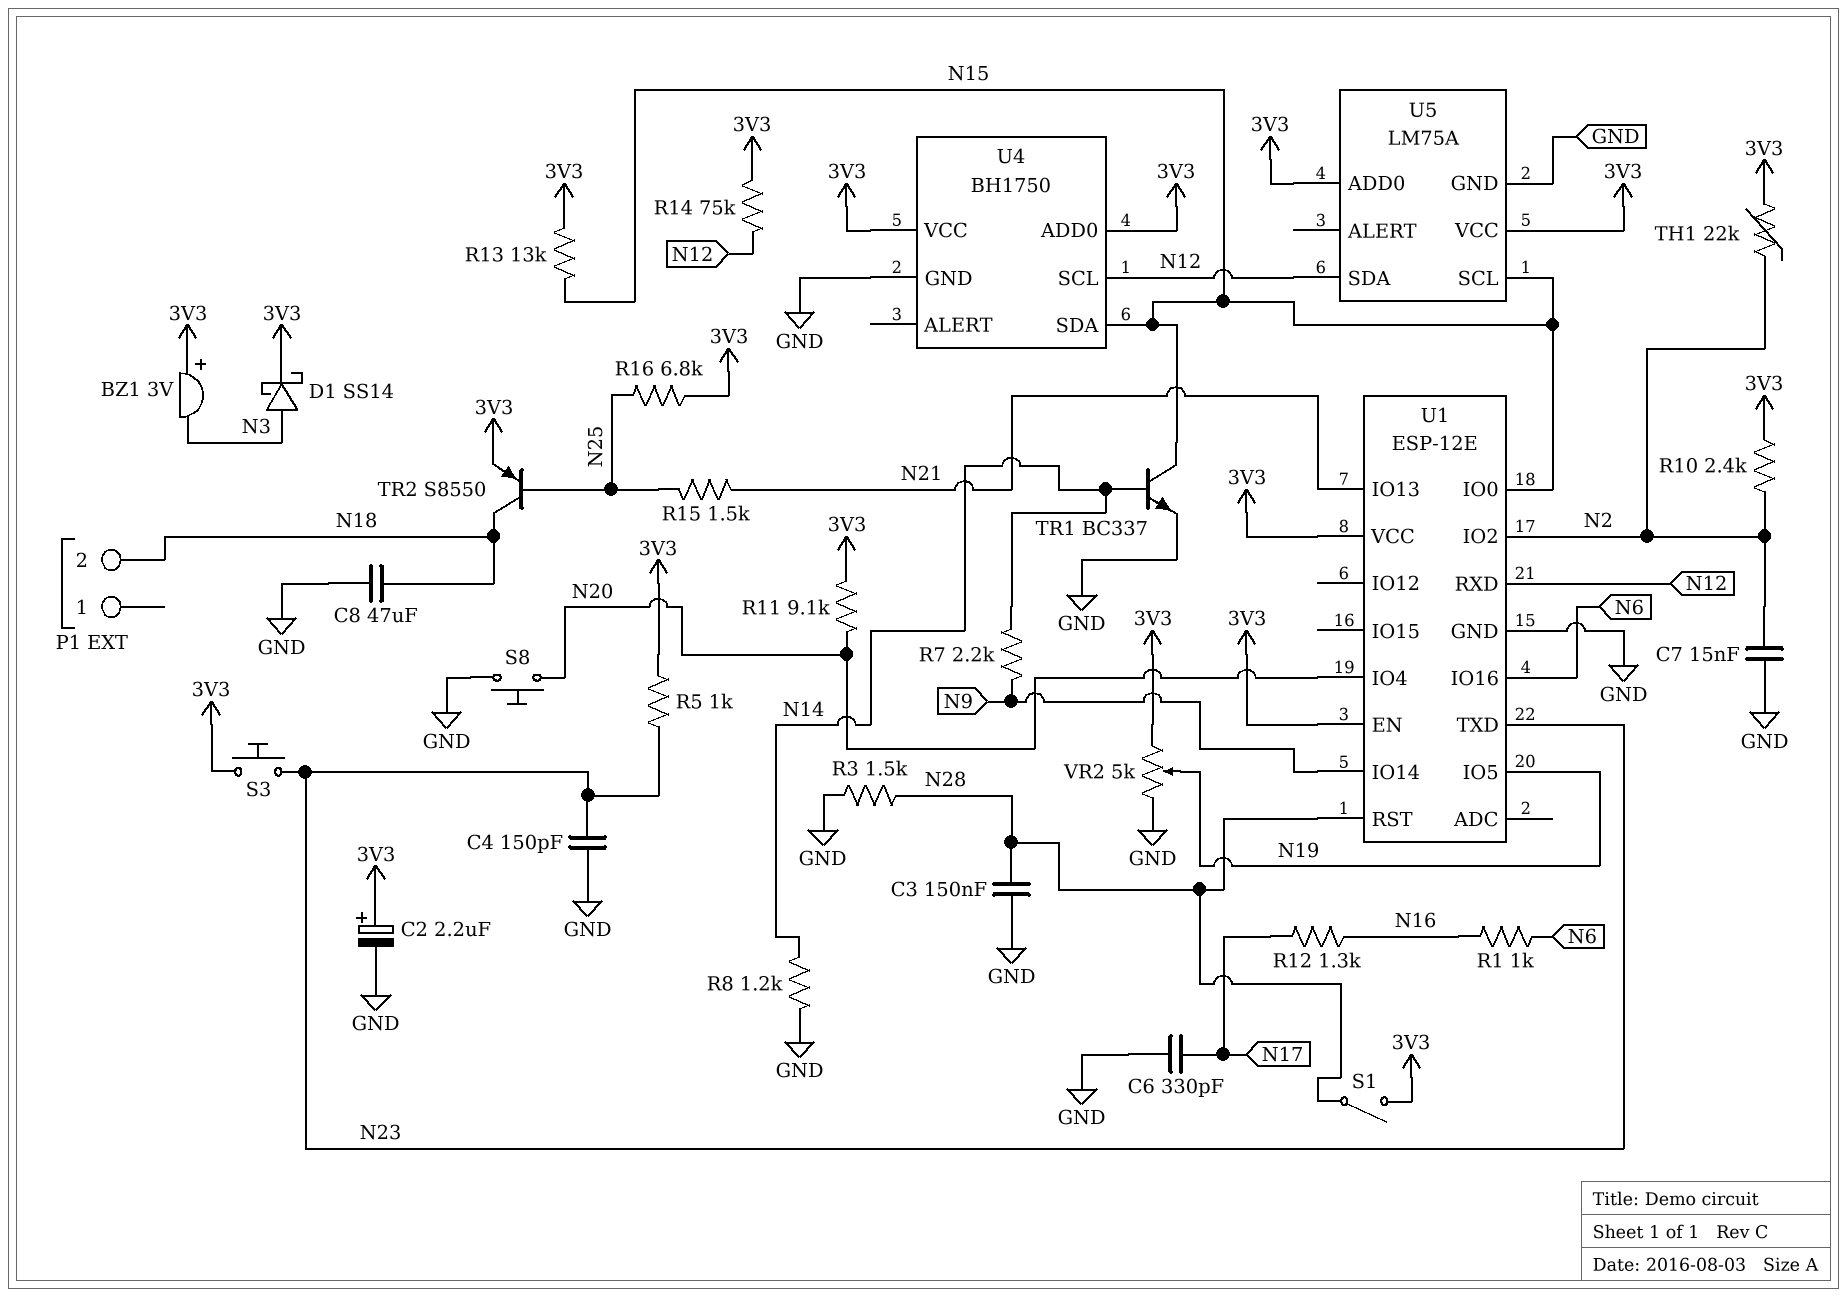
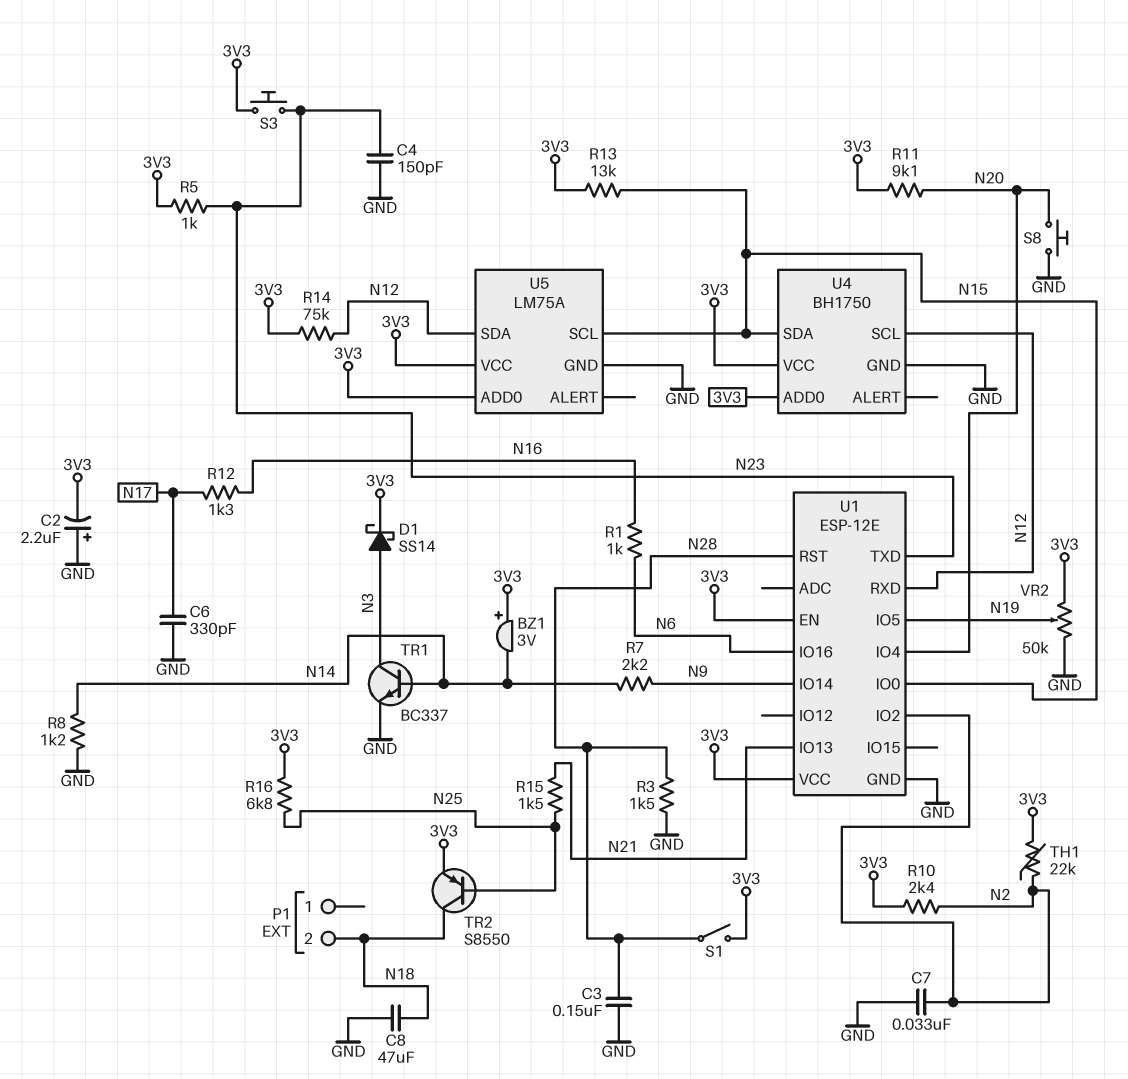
BZ1: buzzer 3V (plus 3V3, minus N3) -> buzzer 3V (plus 3V3, minus N14)
C2: 2.2uF (plus 3V3, minus GND) -> 2.2uF (plus GND, minus 3V3)
C7: 15nF (GND, N2) -> 33nF (GND, N2)
TR1: NPN BC337 (B N14, C N15, E GND) -> NPN BC337 (B N14, C N3, E GND)
VR2: 5k (3V3, GND, wiper N19) -> 50k (3V3, GND, wiper N19)

